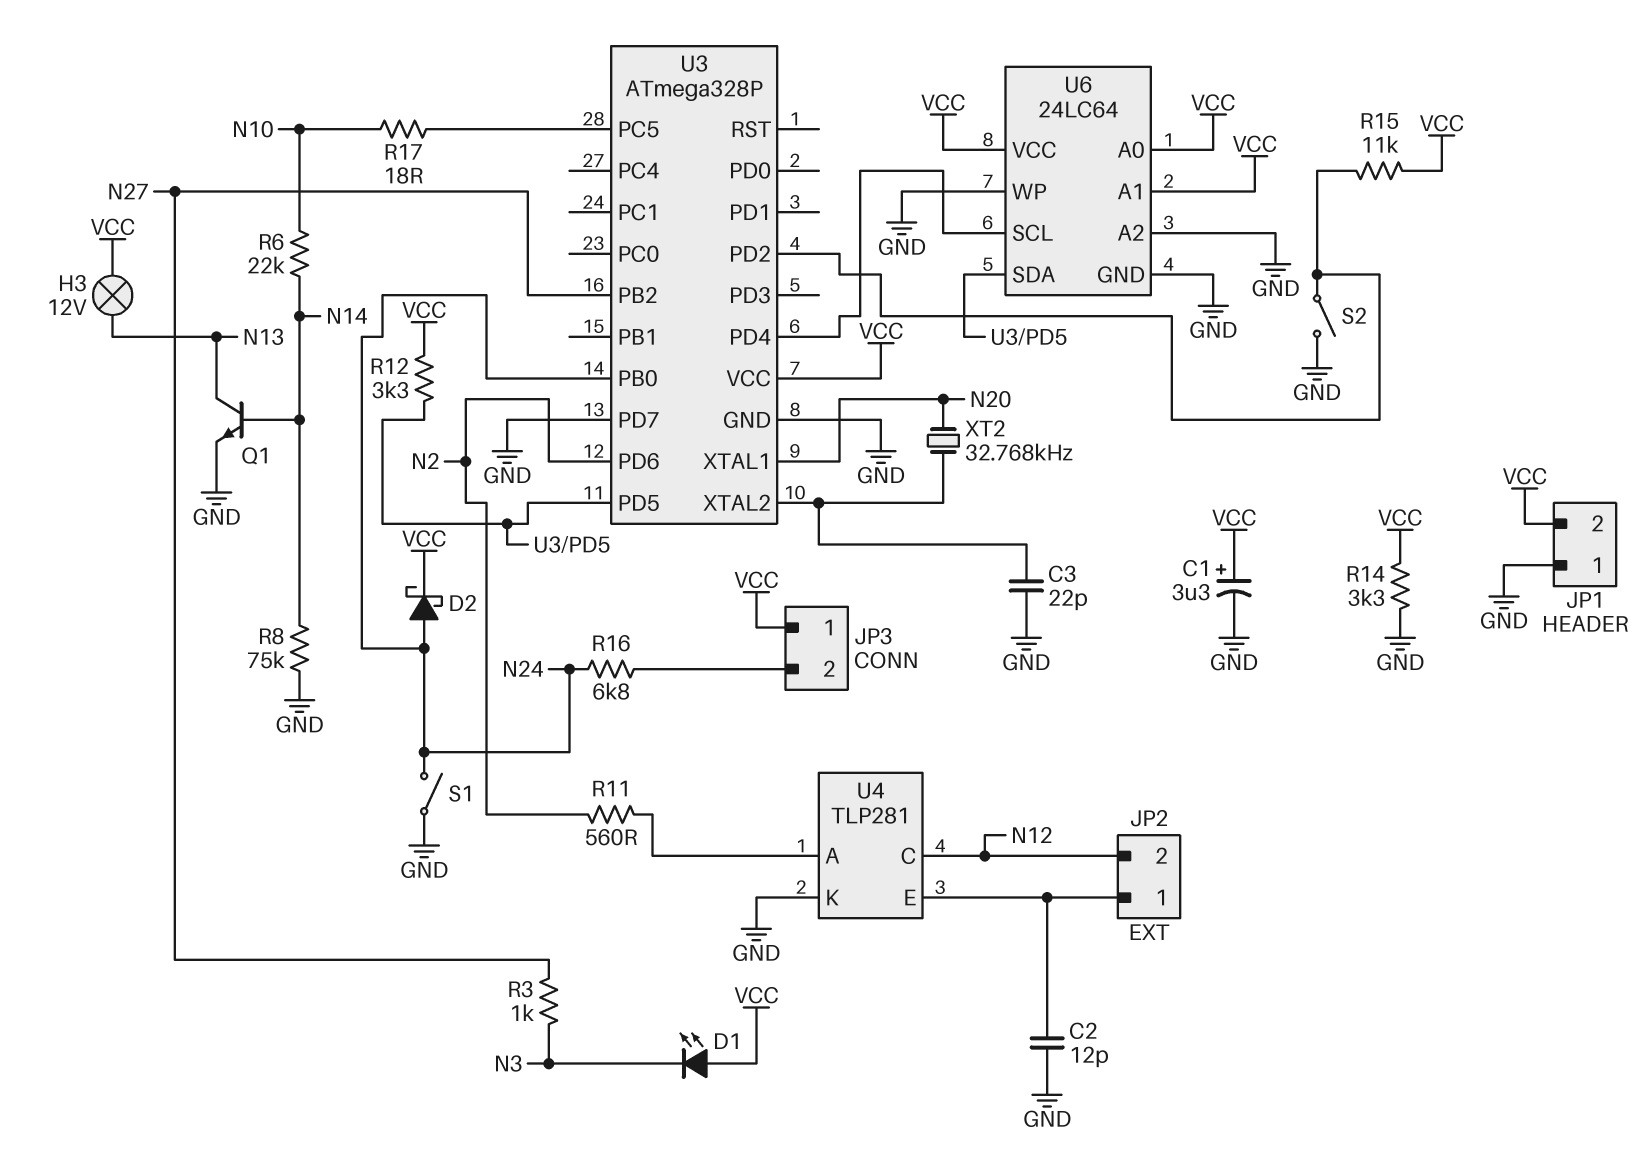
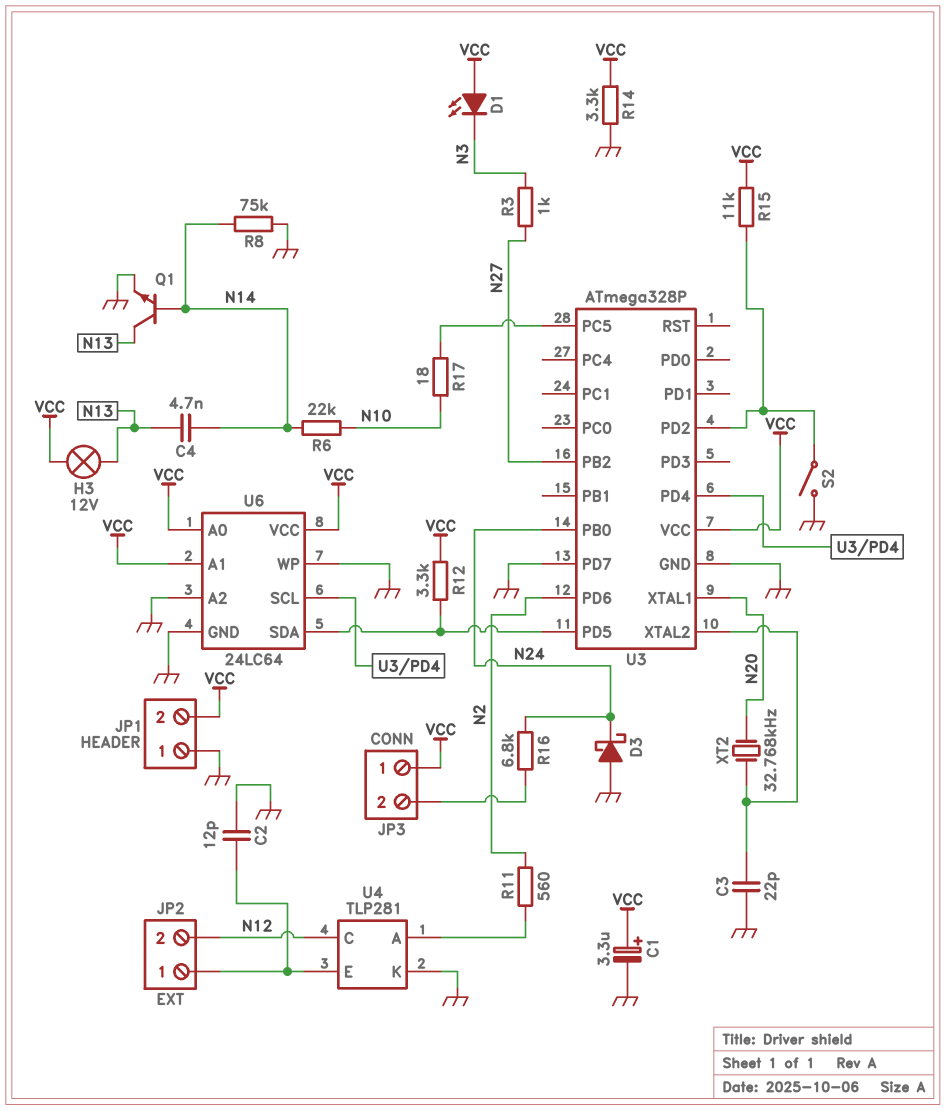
C4: none -> 4.7nF (N13, N14)
D2: schottky (A N24, K VCC) -> none
D3: none -> schottky (A GND, K N24)
S1: switch (GND, N24) -> none

